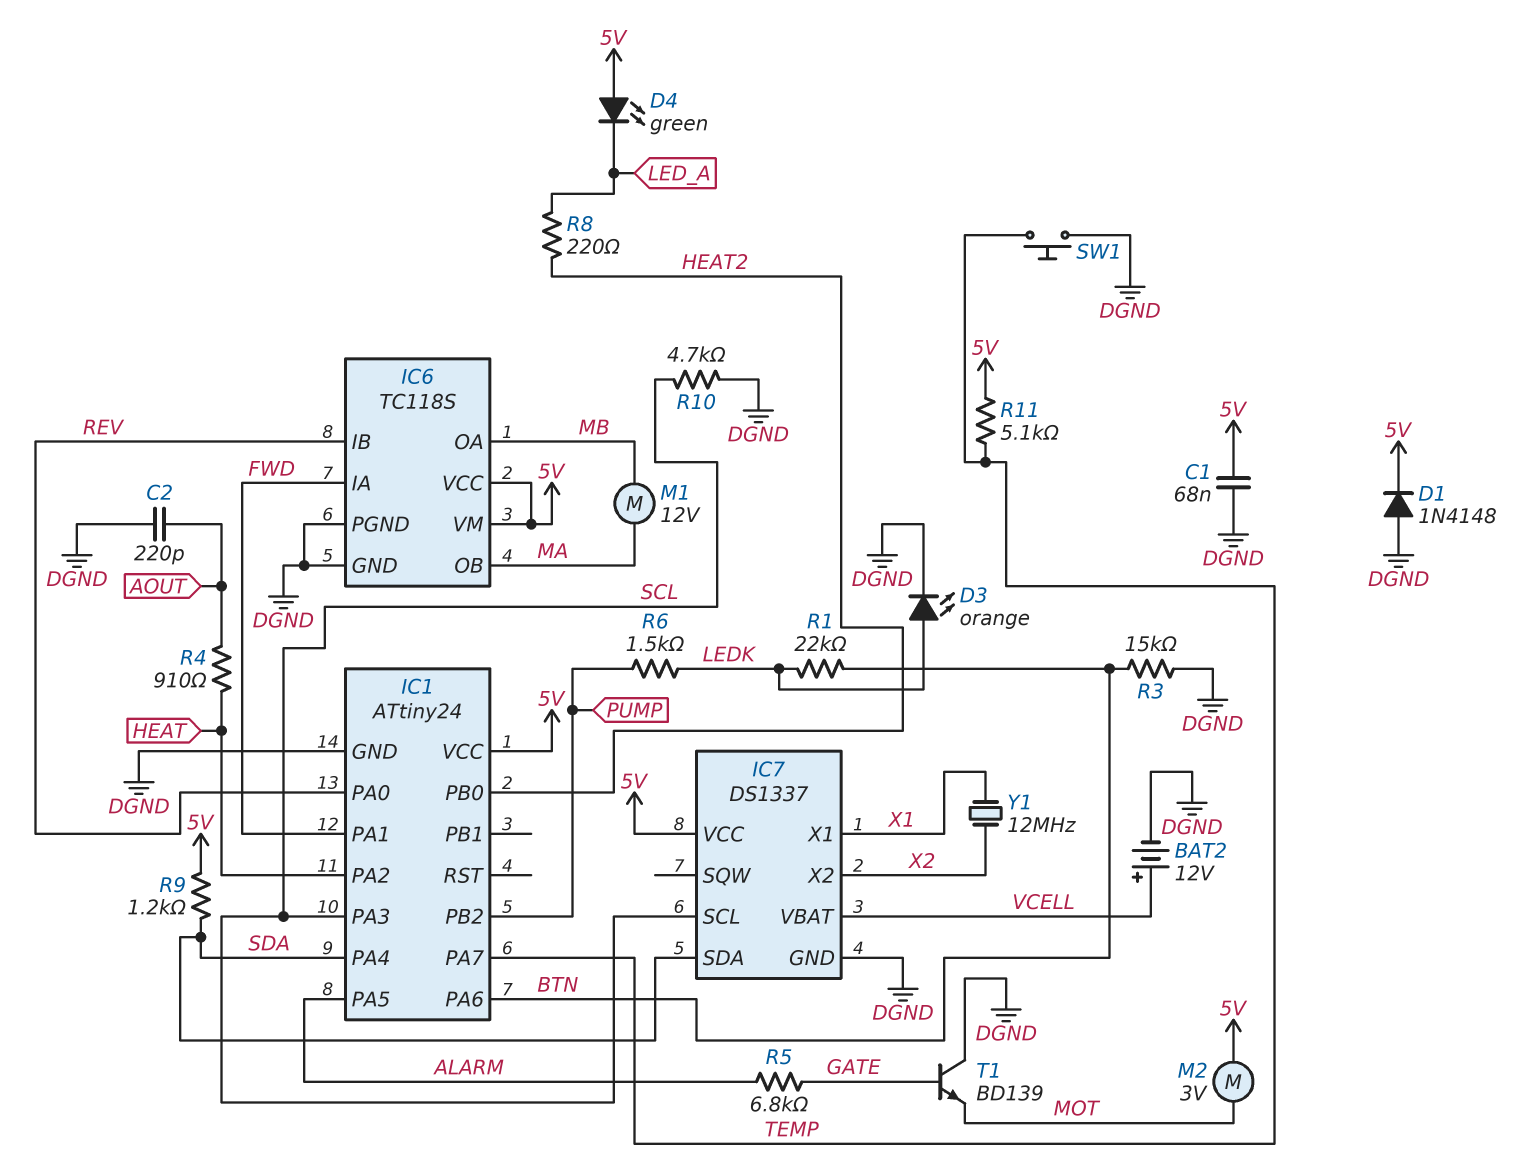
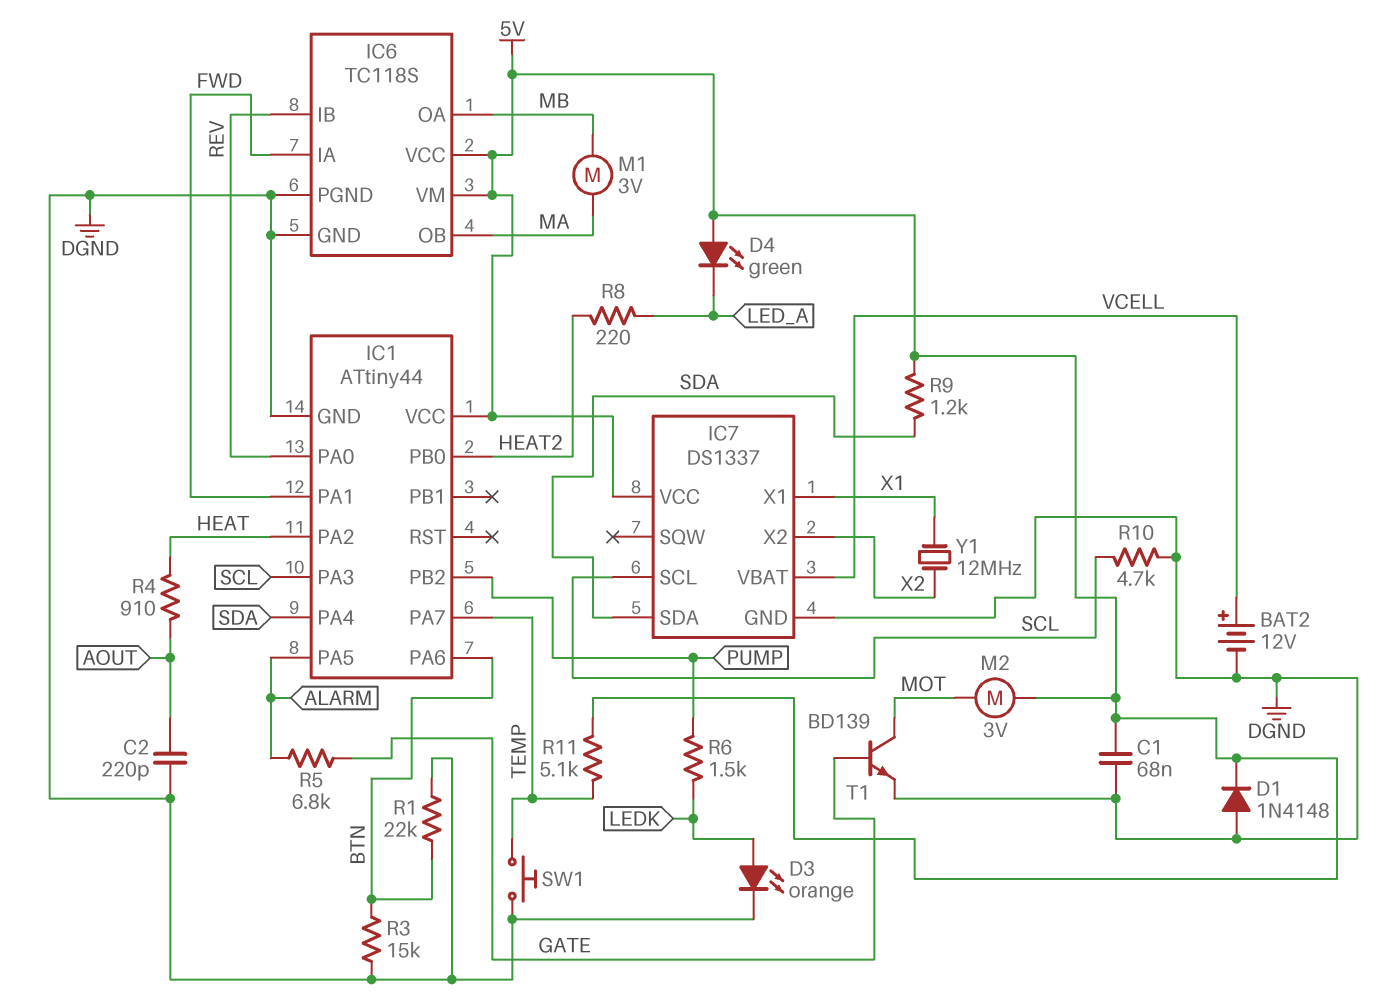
IC1: ATtiny24 -> ATtiny44
M1: motor 12V (MA, MB) -> motor 3V (MA, MB)
R1: 22k (BTN, LEDK) -> 22k (BTN, DGND)
T1: NPN BD139 (B GATE, C DGND, E MOT) -> NPN BD139 (B GATE, C MOT, E DGND)

